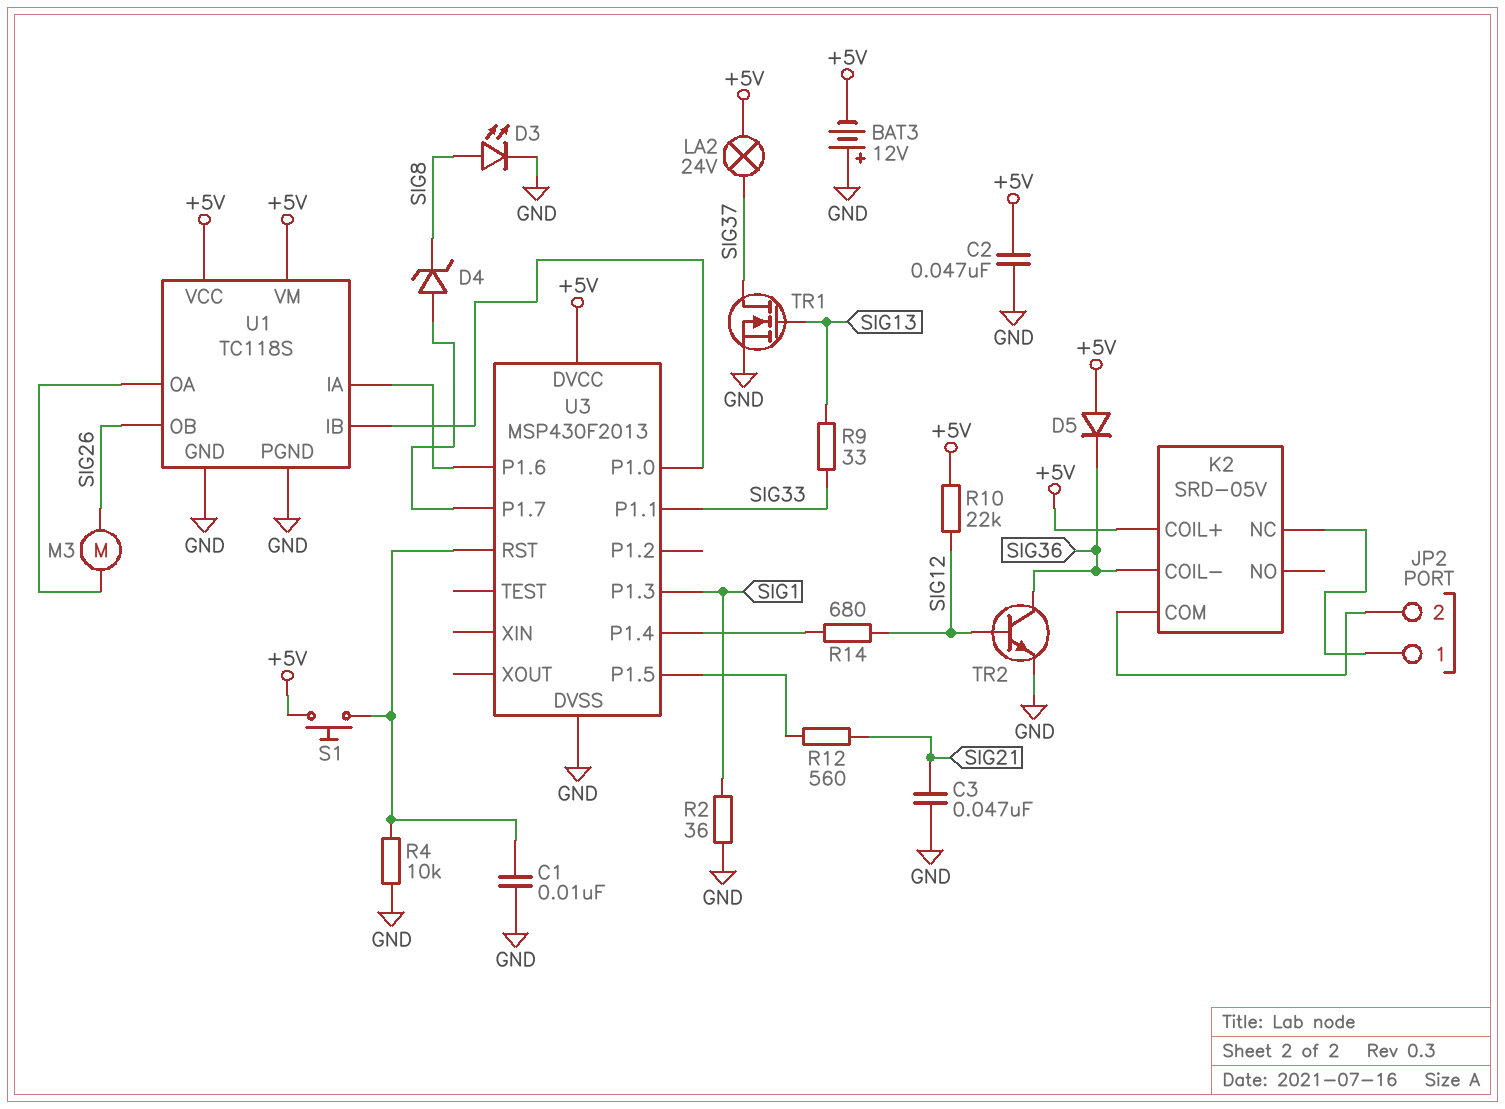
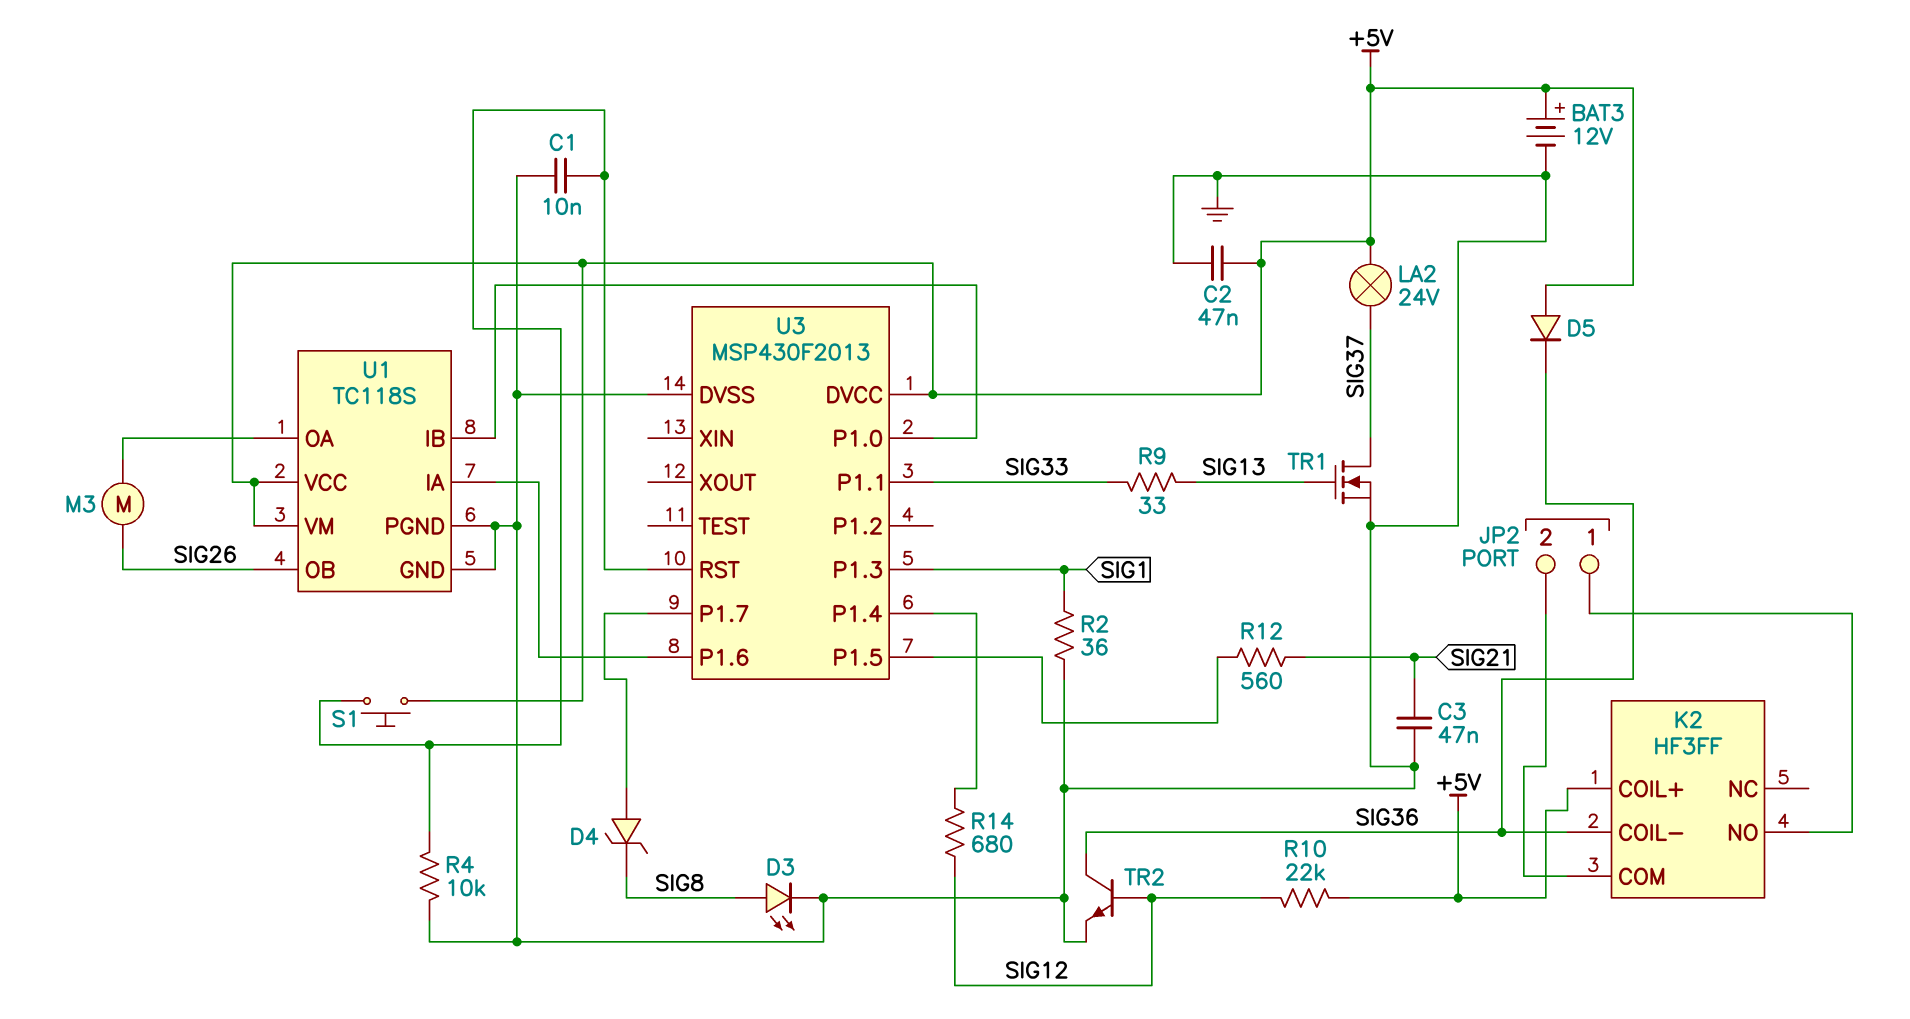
BAT3: 12V (plus GND, minus +5V) -> 12V (plus +5V, minus GND)
K2: SRD-05V -> HF3FF
K2 pin NC: JP2/1 -> none
K2 pin NO: none -> JP2/1

